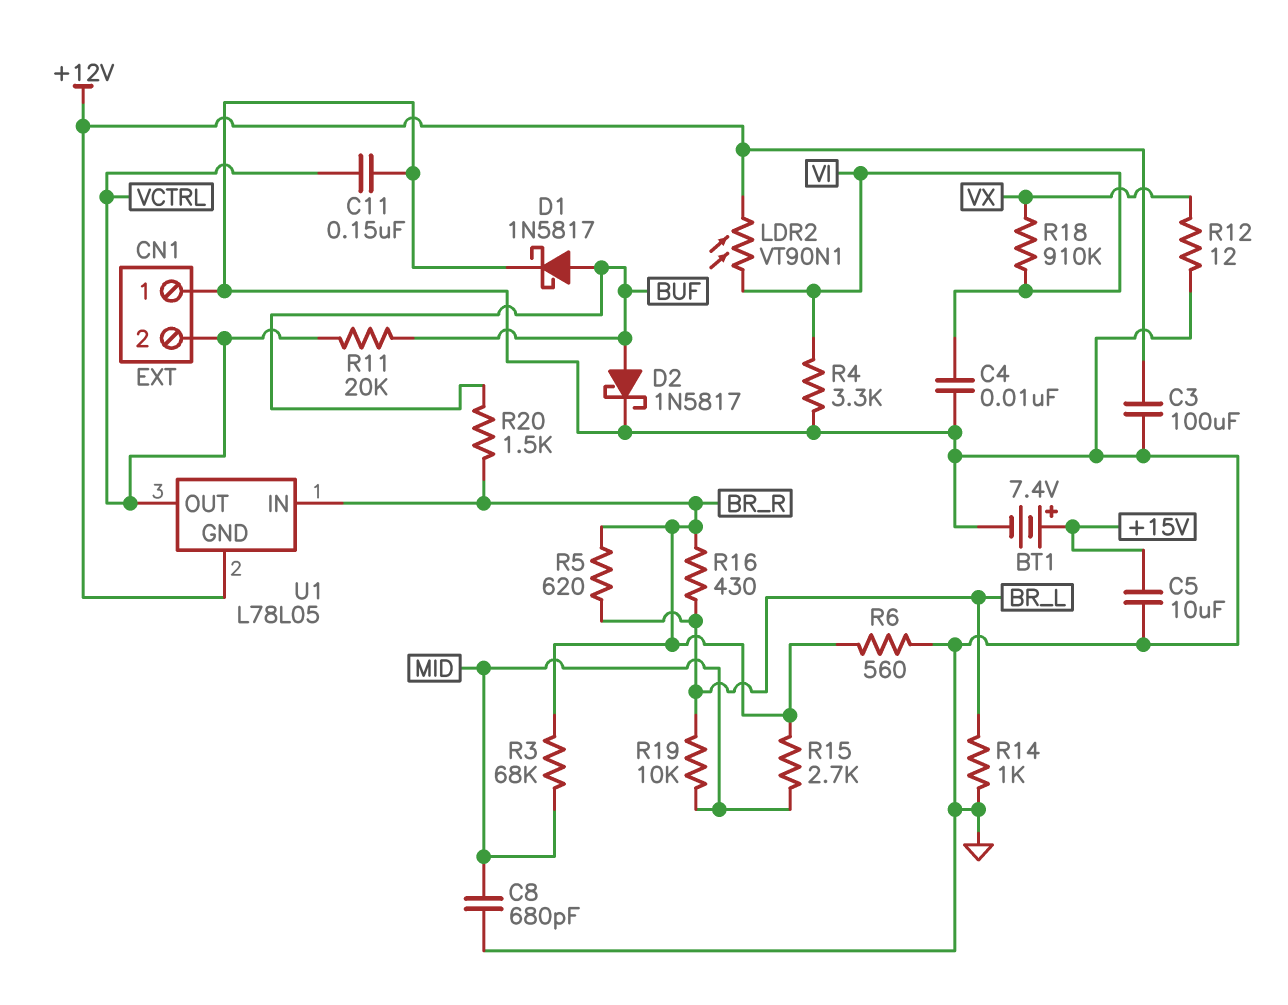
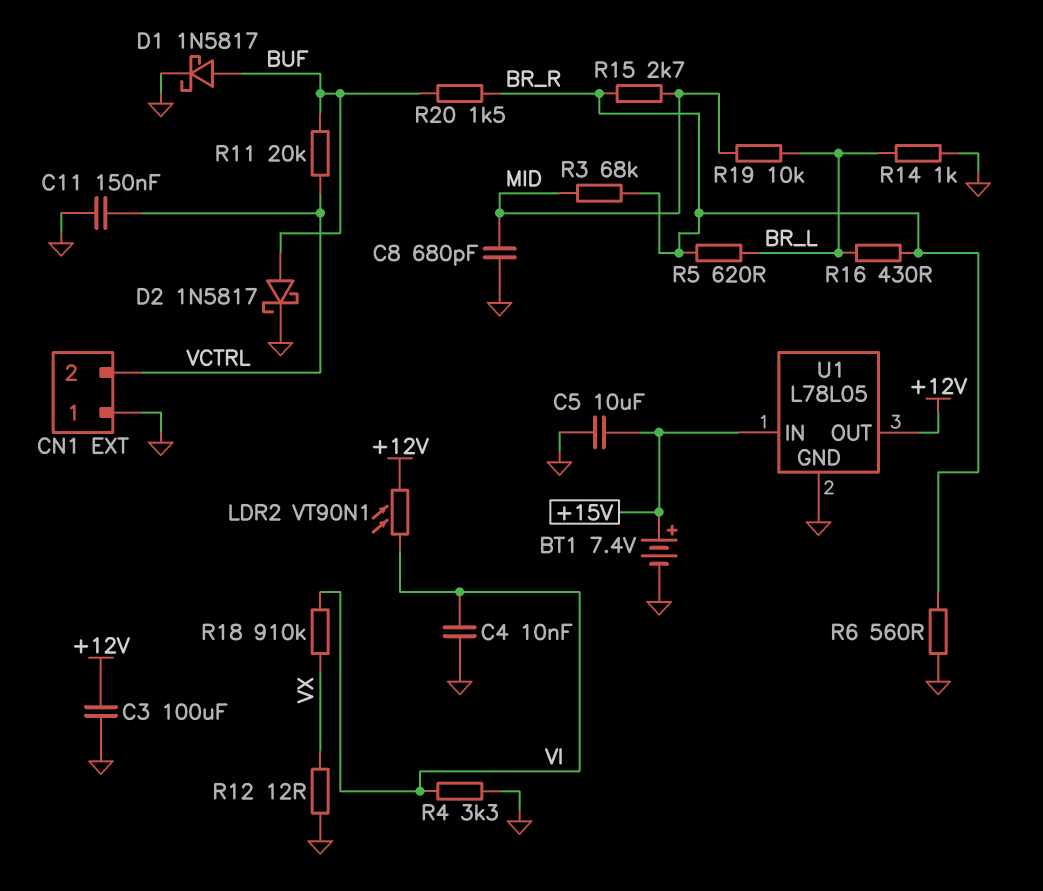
U1 pin GND: +12V -> GND
U1 pin IN: BR_R -> +15V
U1 pin OUT: VCTRL -> +12V

